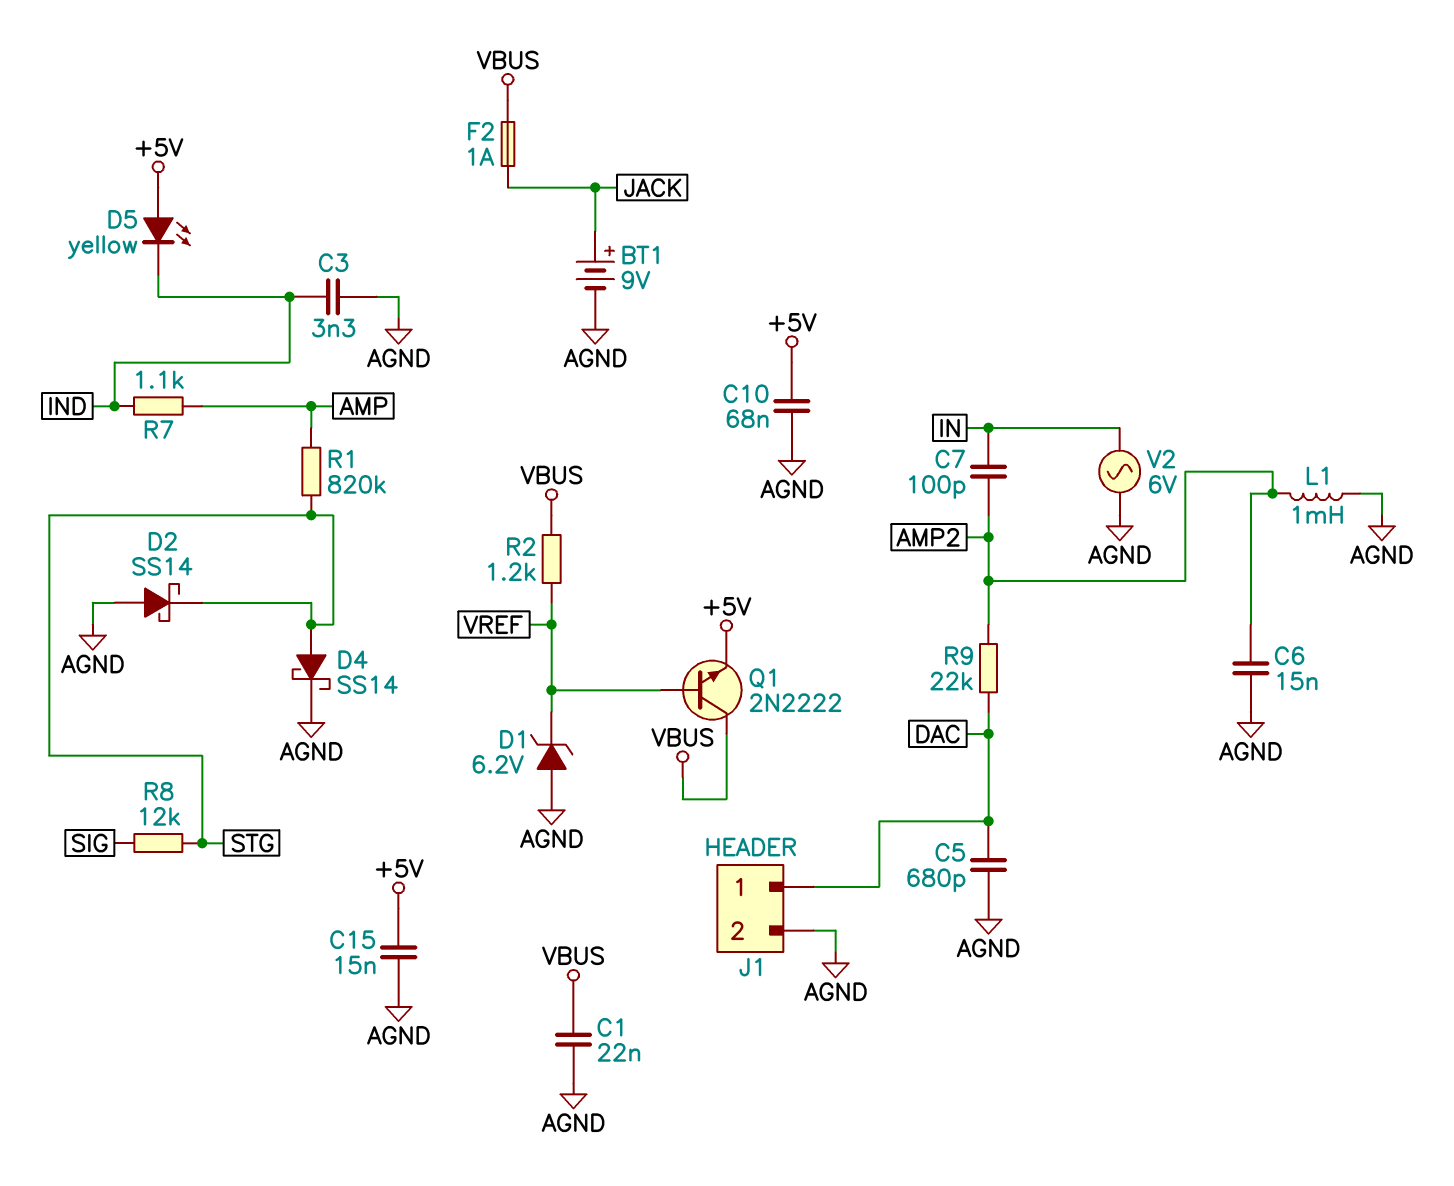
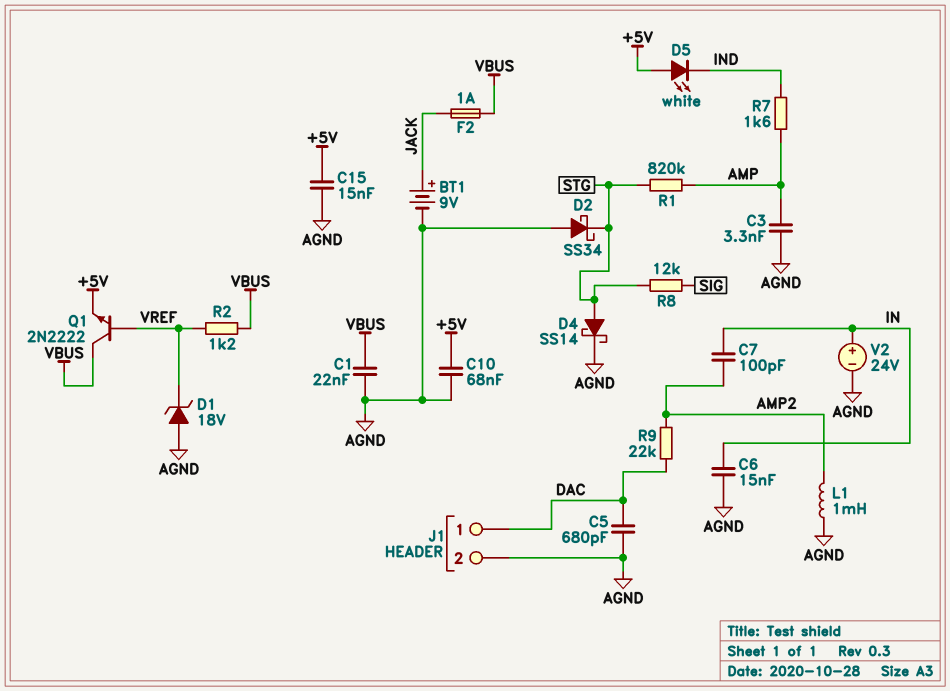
C3: 3.3nF (AGND, IND) -> 3.3nF (AGND, AMP)
C6: 15nF (AGND, AMP2) -> 15nF (AGND, IN)
D1: zener 6.2V (A AGND, K VREF) -> zener 18V (A AGND, K VREF)
D2: schottky SS14 (A AGND, K STG) -> schottky SS34 (A AGND, K STG)
D5: LED yellow (A +5V, K IND) -> LED white (A +5V, K IND)
R7: 1.1k (AMP, IND) -> 1.6k (AMP, IND)
V2: AC 6V (AGND, IN) -> 24V (plus IN, minus AGND)

